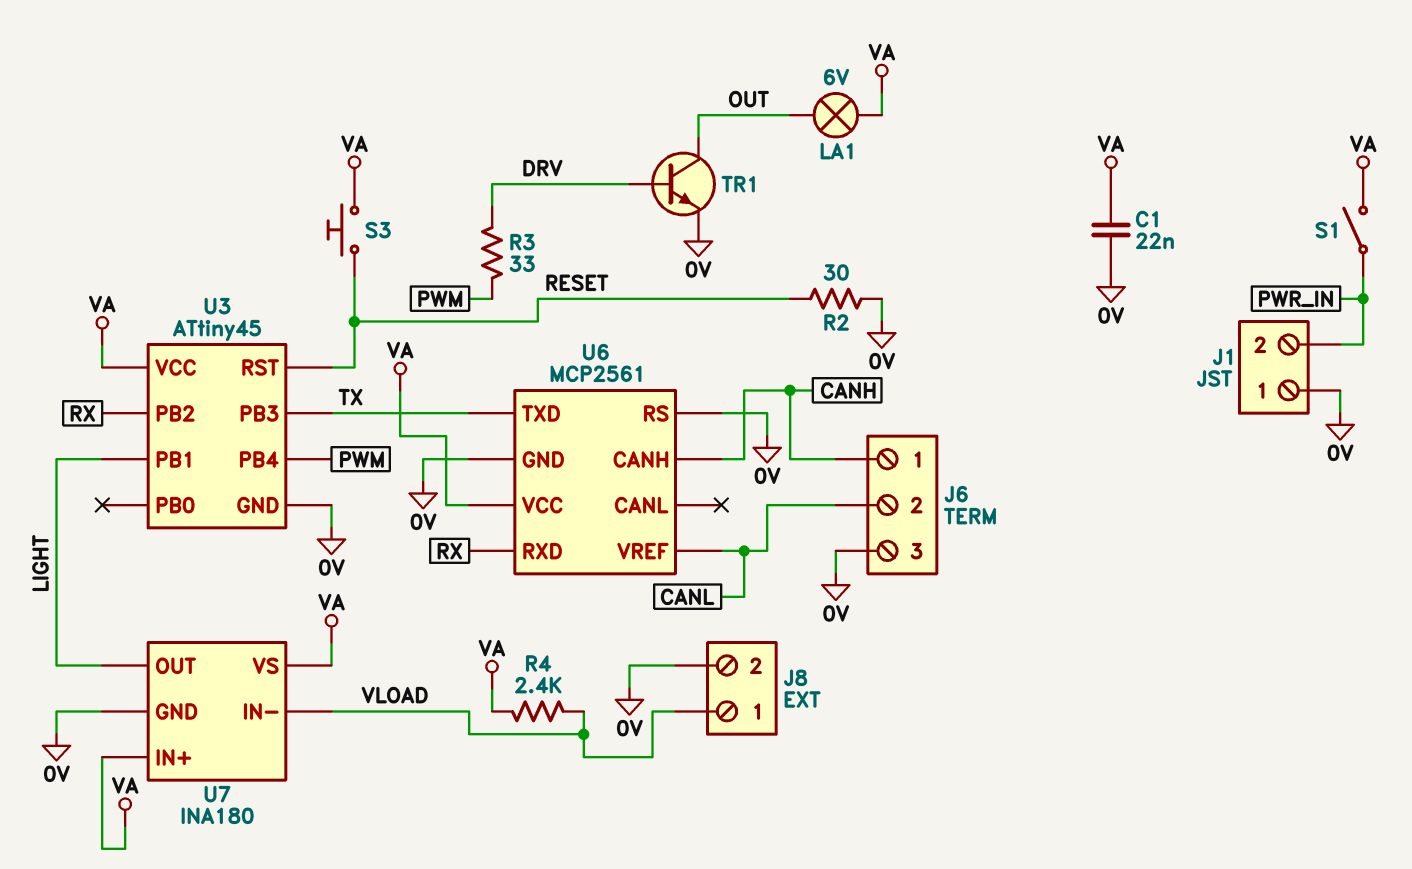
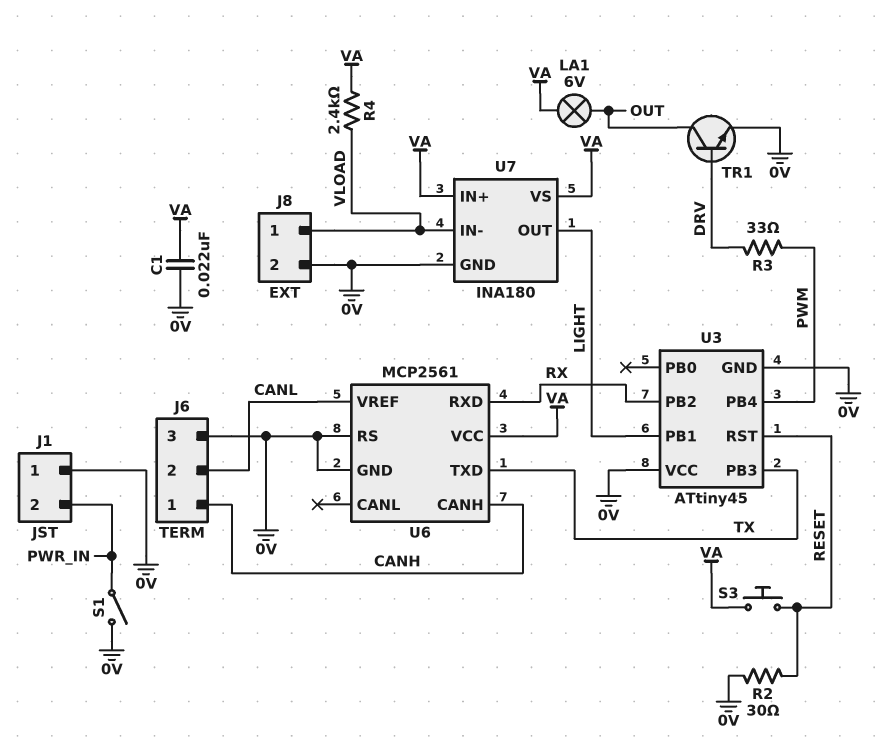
S1: switch (PWR_IN, VA) -> switch (0V, PWR_IN)
U3 pin VCC: VA -> 0V

